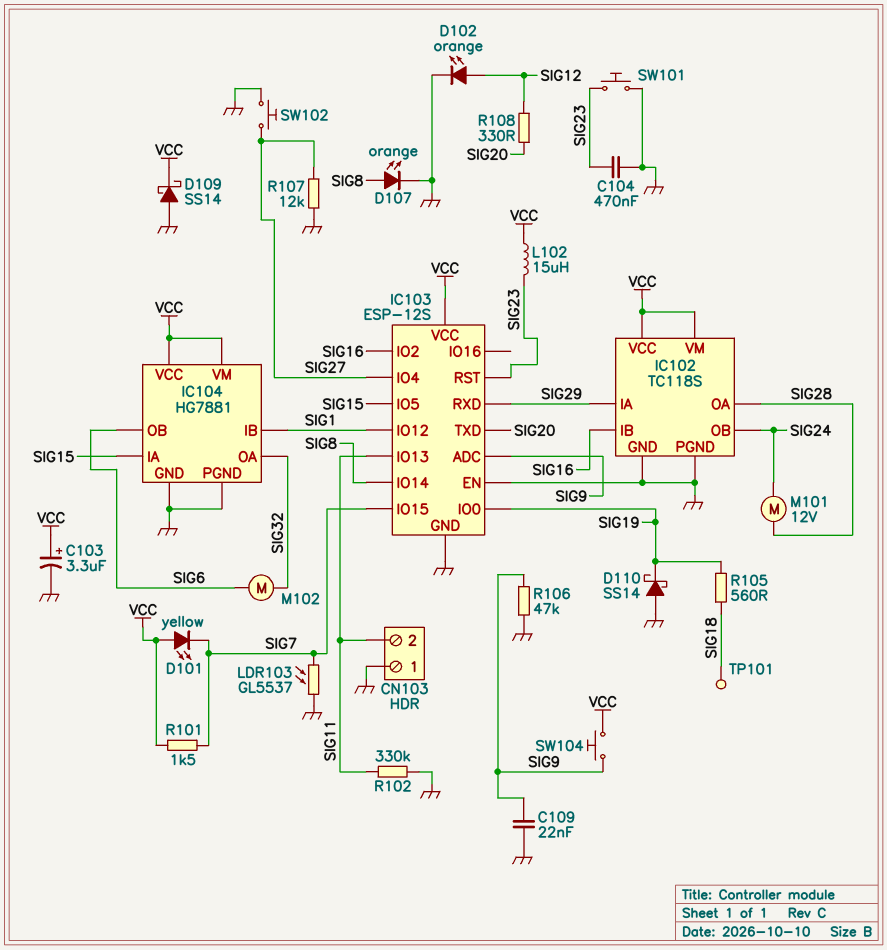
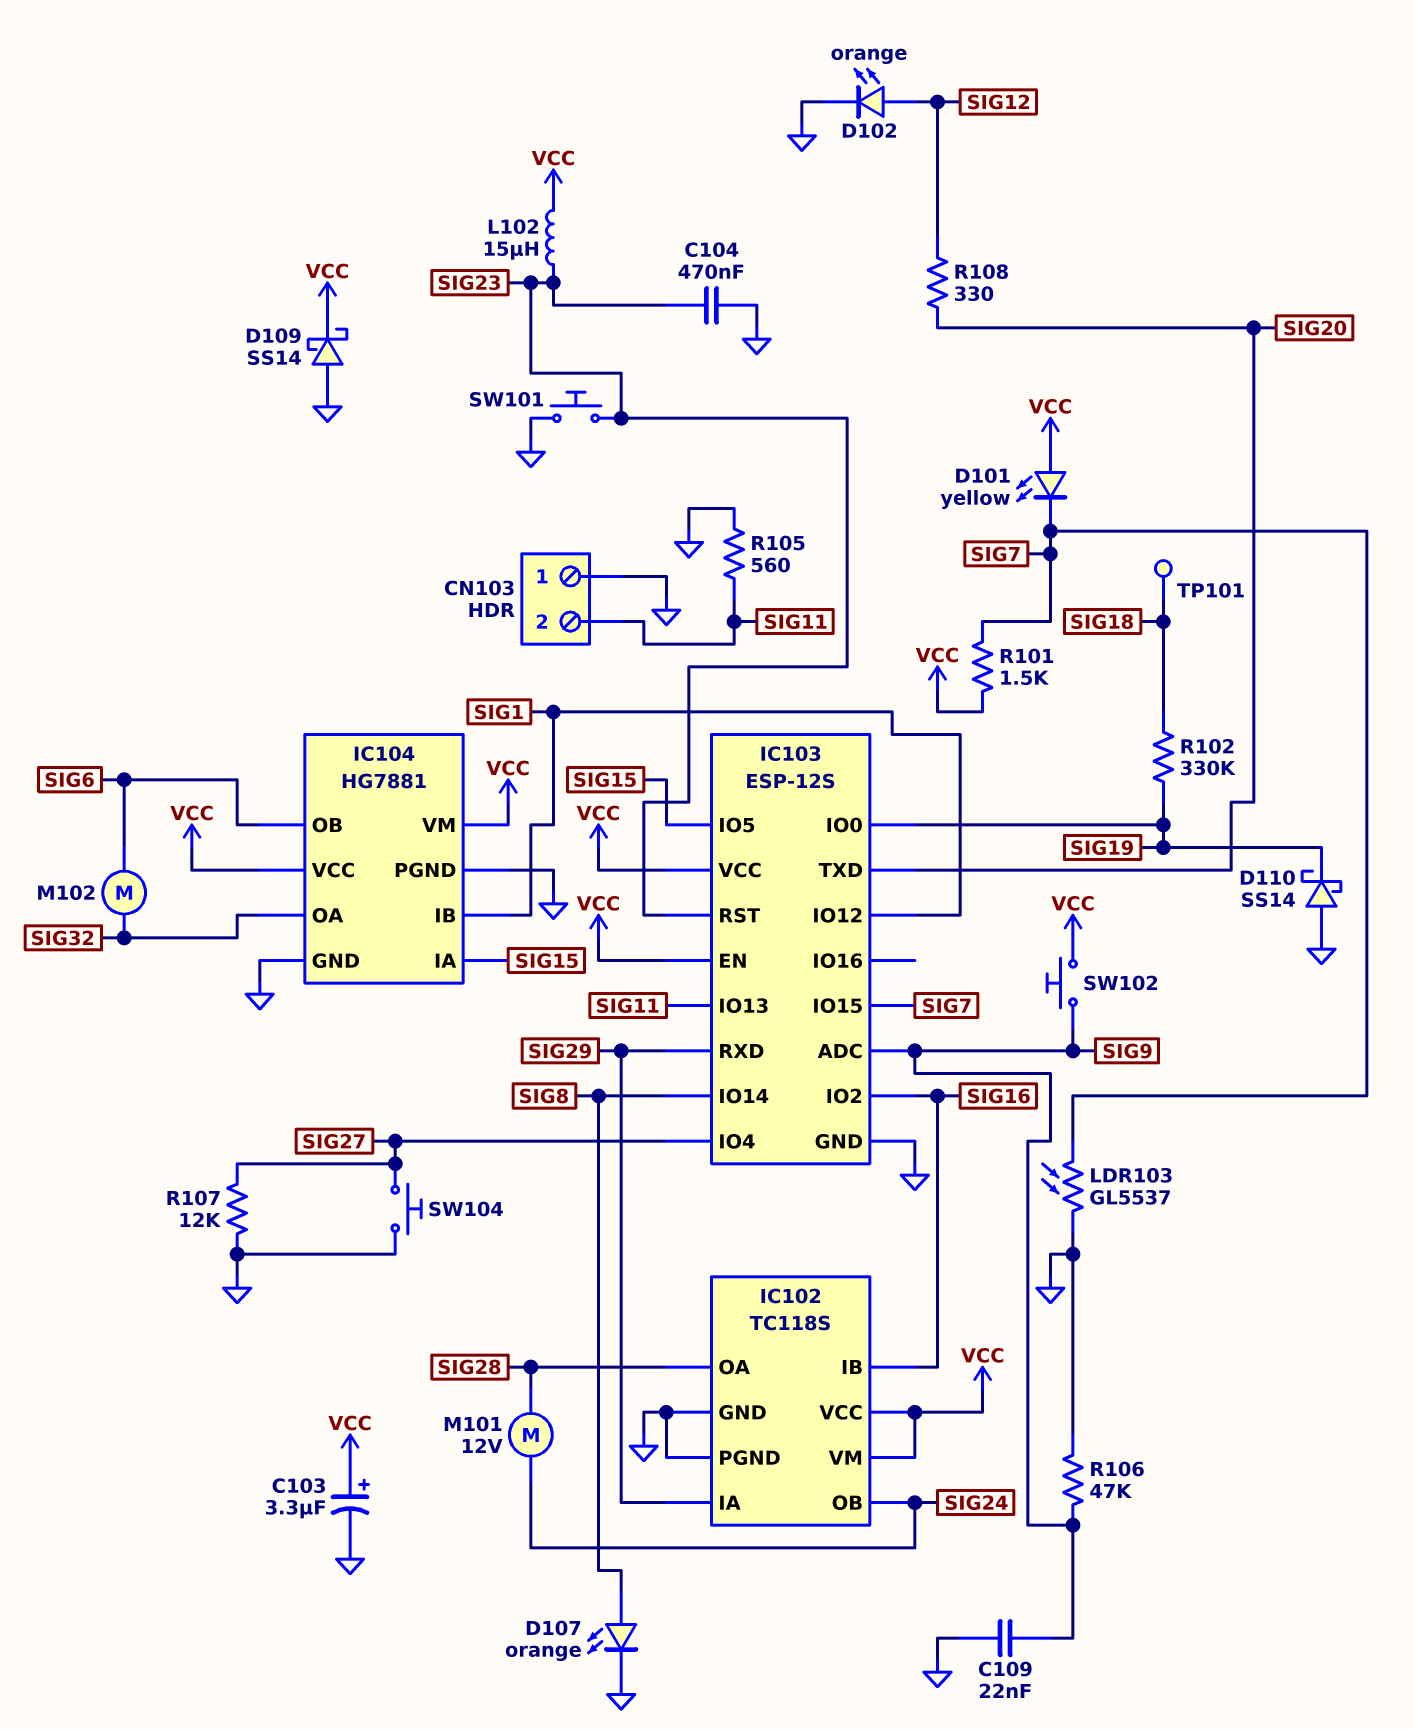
IC103 pin EN: GND -> VCC
R102: 330k (GND, SIG11) -> 330k (SIG18, SIG19)
R105: 560 (SIG18, SIG19) -> 560 (GND, SIG11)
SW102: button (GND, SIG27) -> button (SIG9, VCC)
SW104: button (SIG9, VCC) -> button (GND, SIG27)

